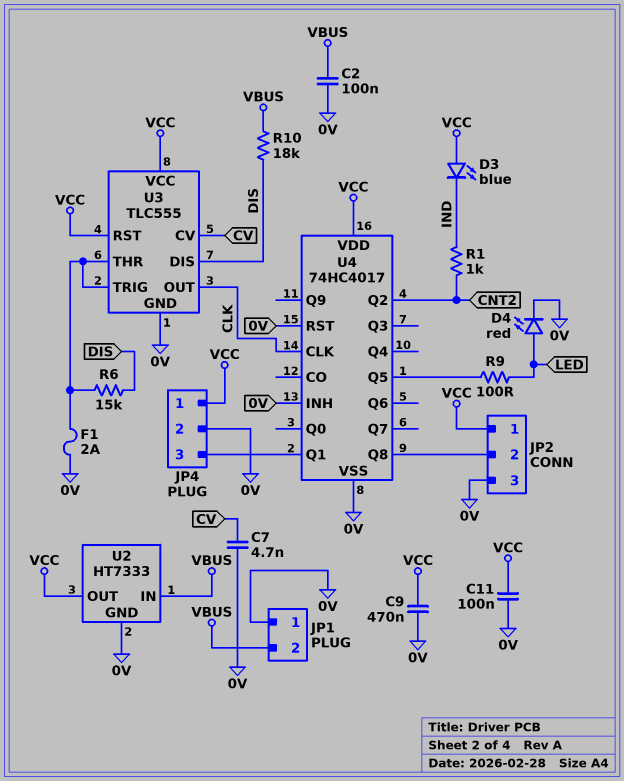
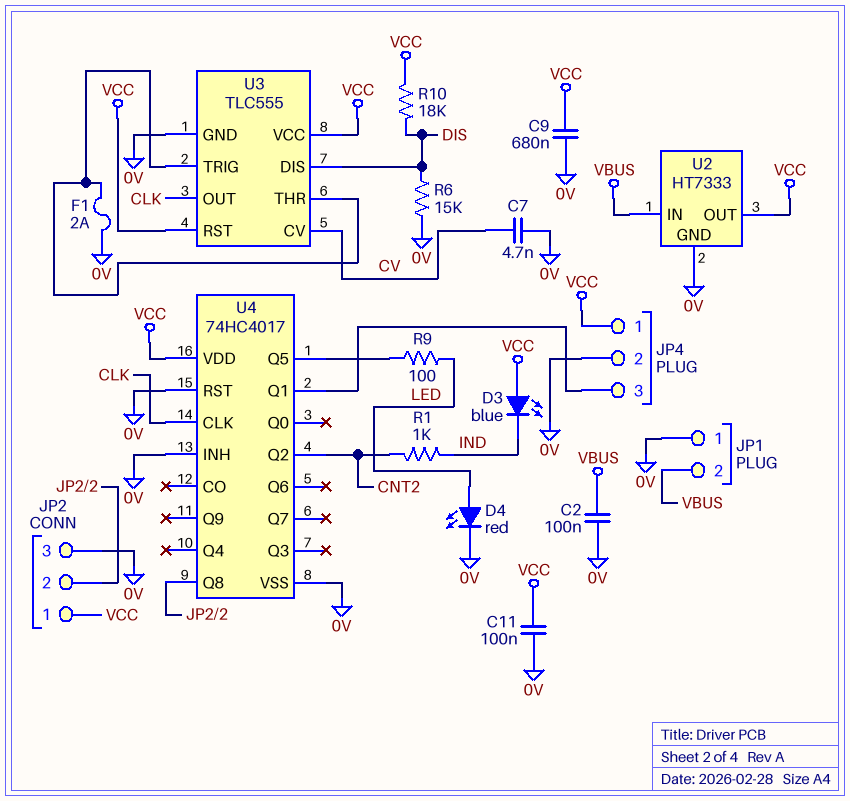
C9: 470nF (0V, VCC) -> 680nF (0V, VCC)
R6: 15k (DIS, U3/THR) -> 15k (0V, DIS)
R10: 18k (DIS, VBUS) -> 18k (DIS, VCC)

